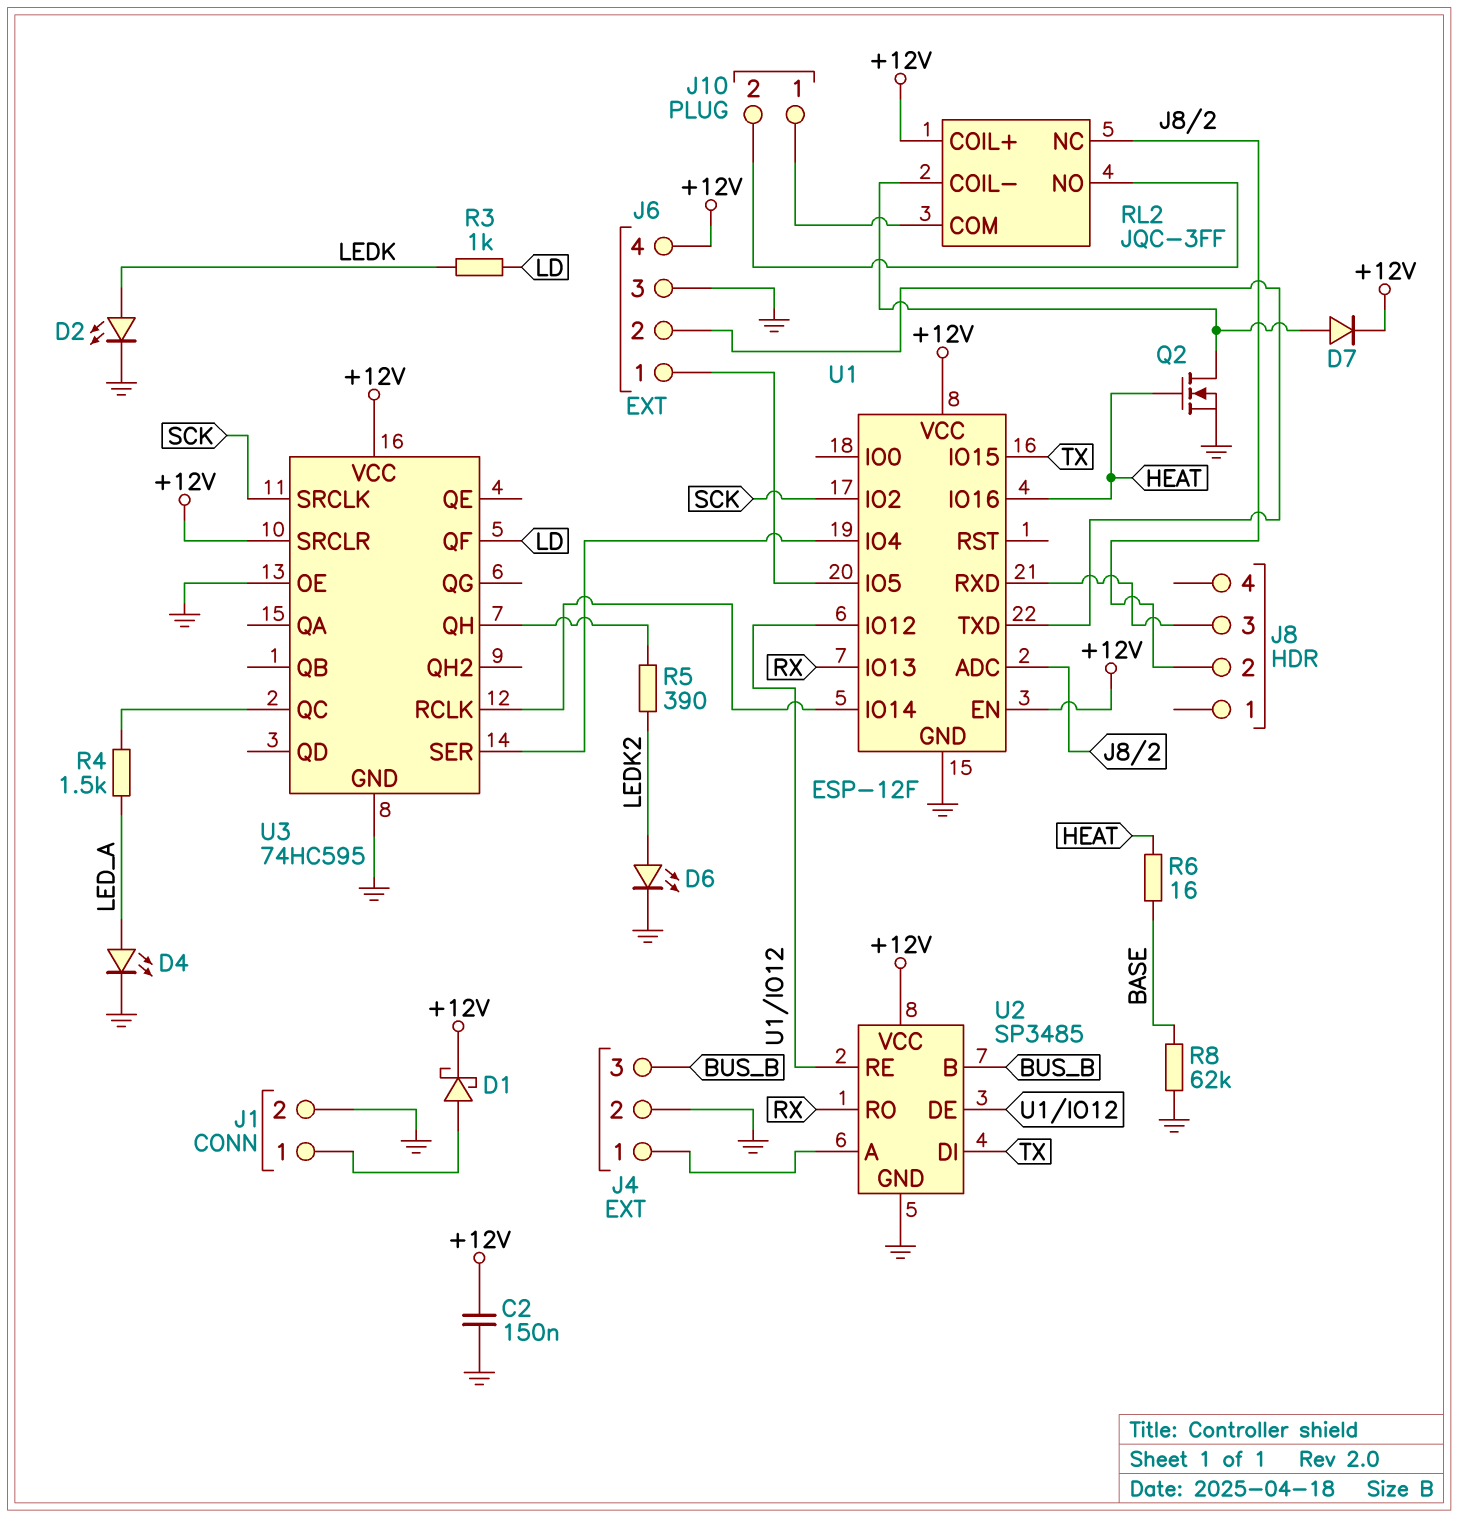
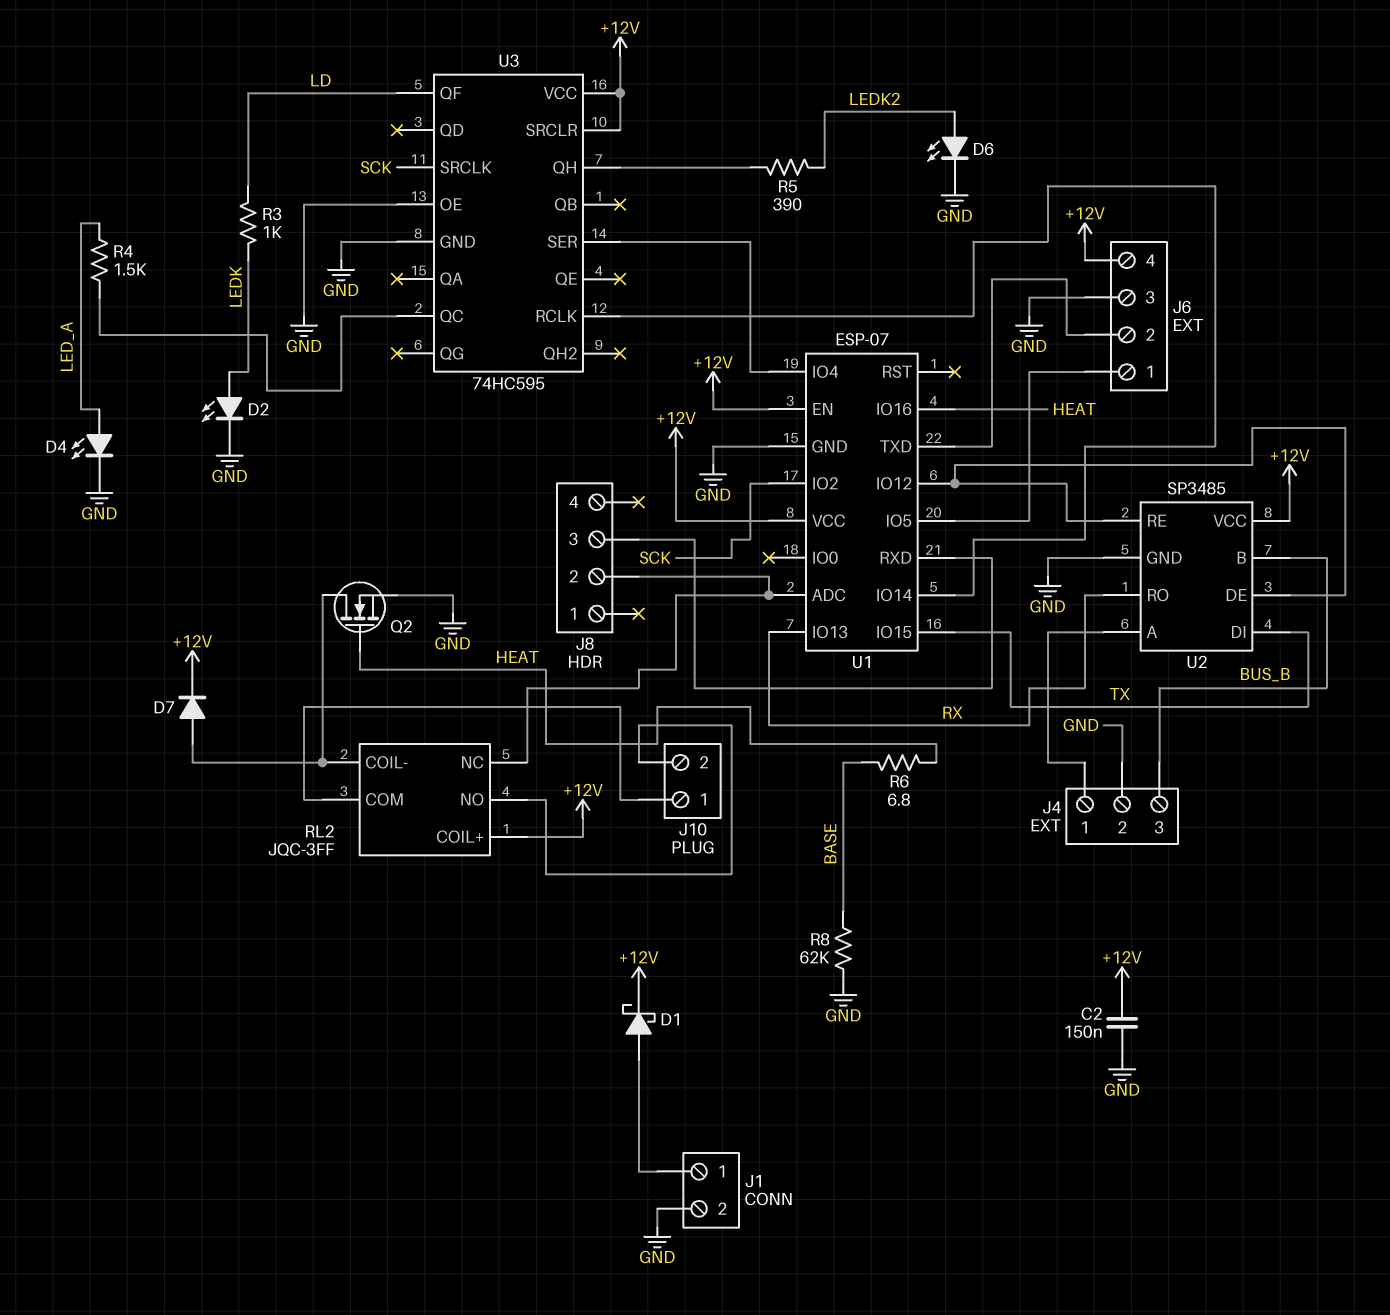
R6: 16 (BASE, HEAT) -> 6.8 (BASE, HEAT)
U1: ESP-12F -> ESP-07

